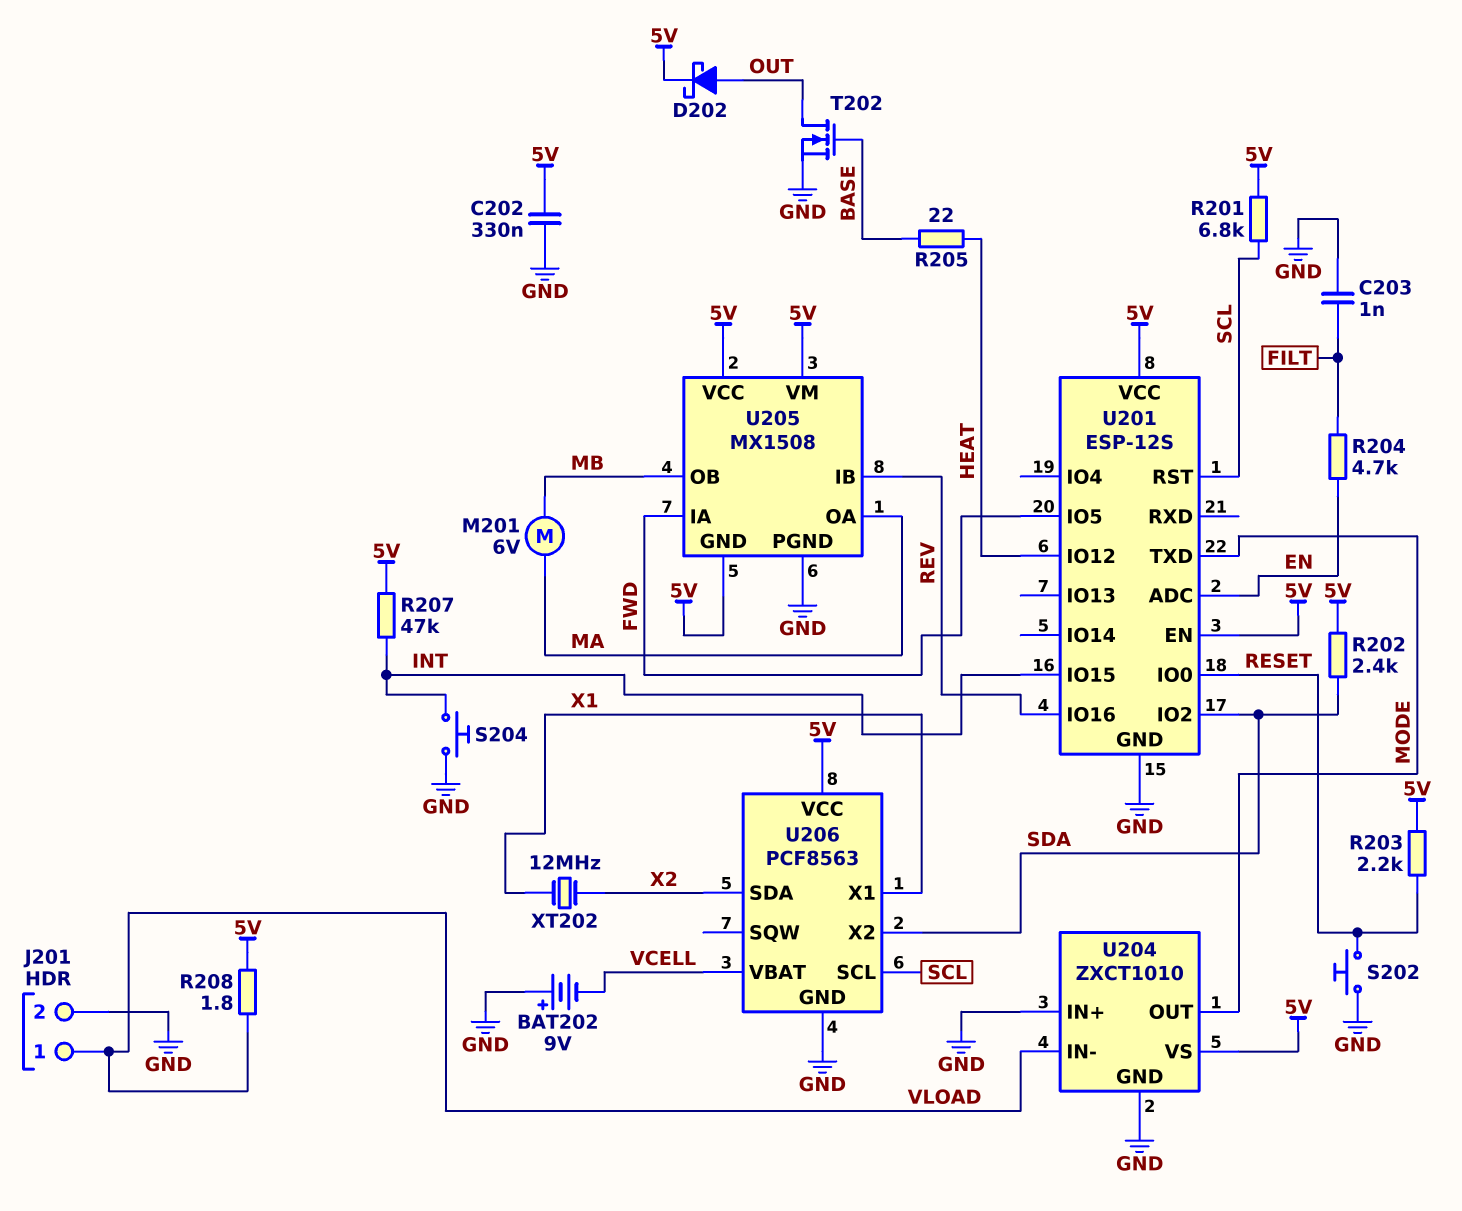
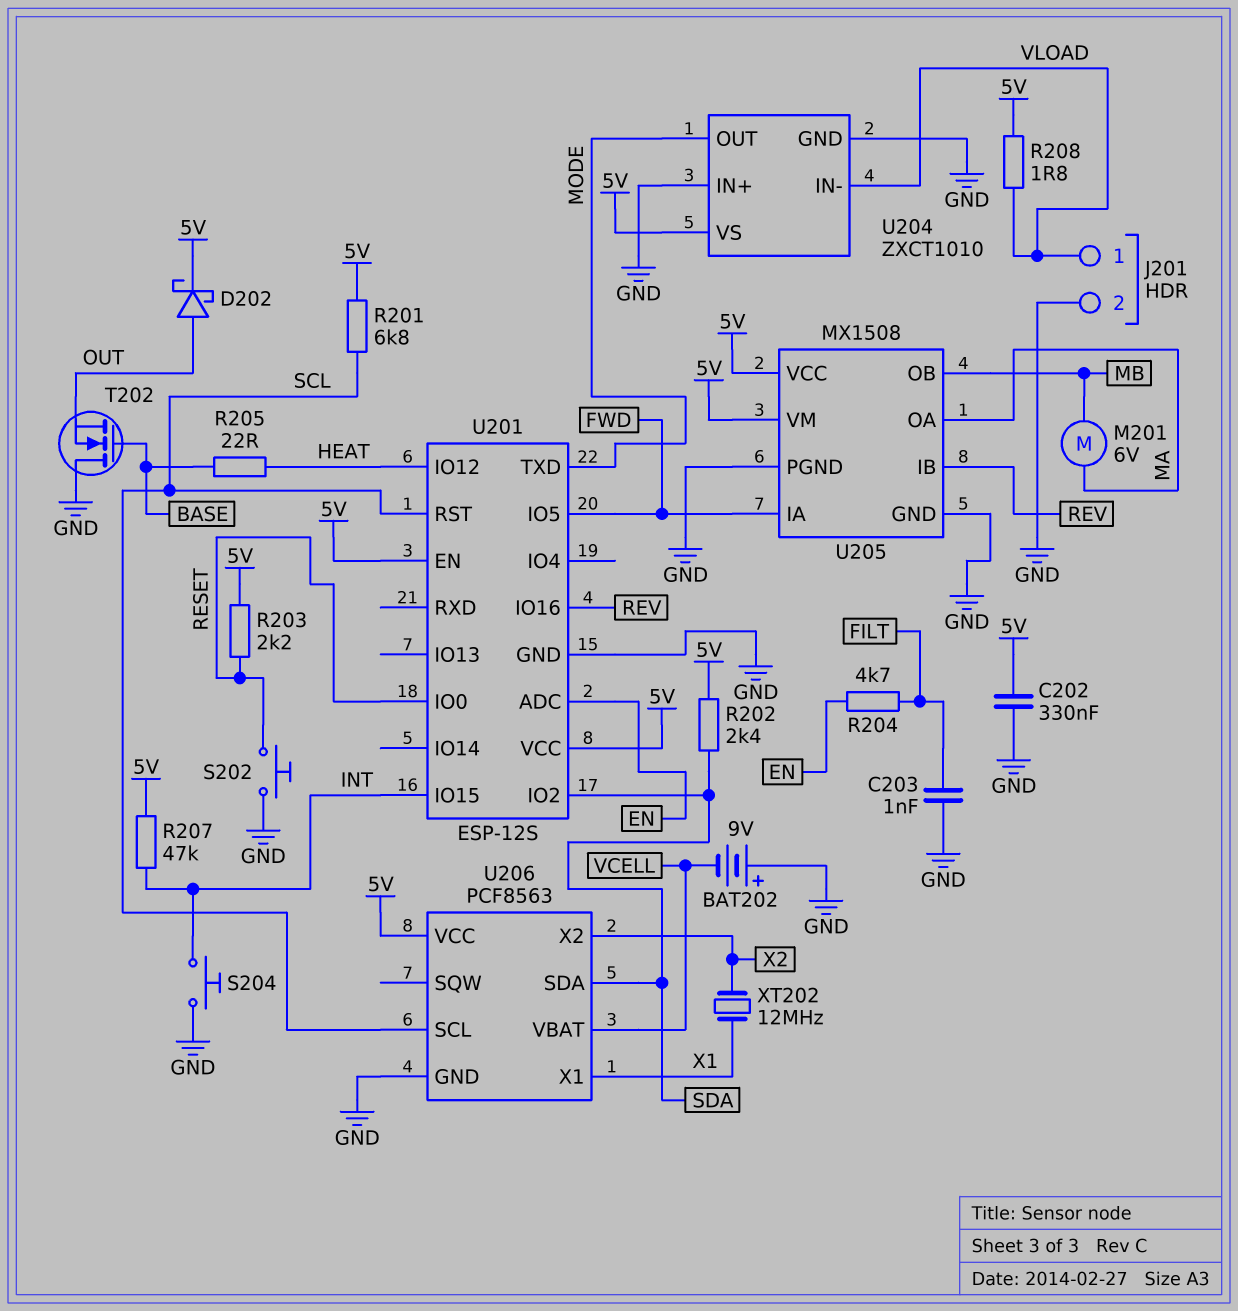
T202: NMOS (G BASE, D OUT, S GND) -> NMOS (G BASE, D GND, S OUT)
U205 pin GND: 5V -> GND
U206 pin SDA: X2 -> SDA
U206 pin X2: SDA -> X2

